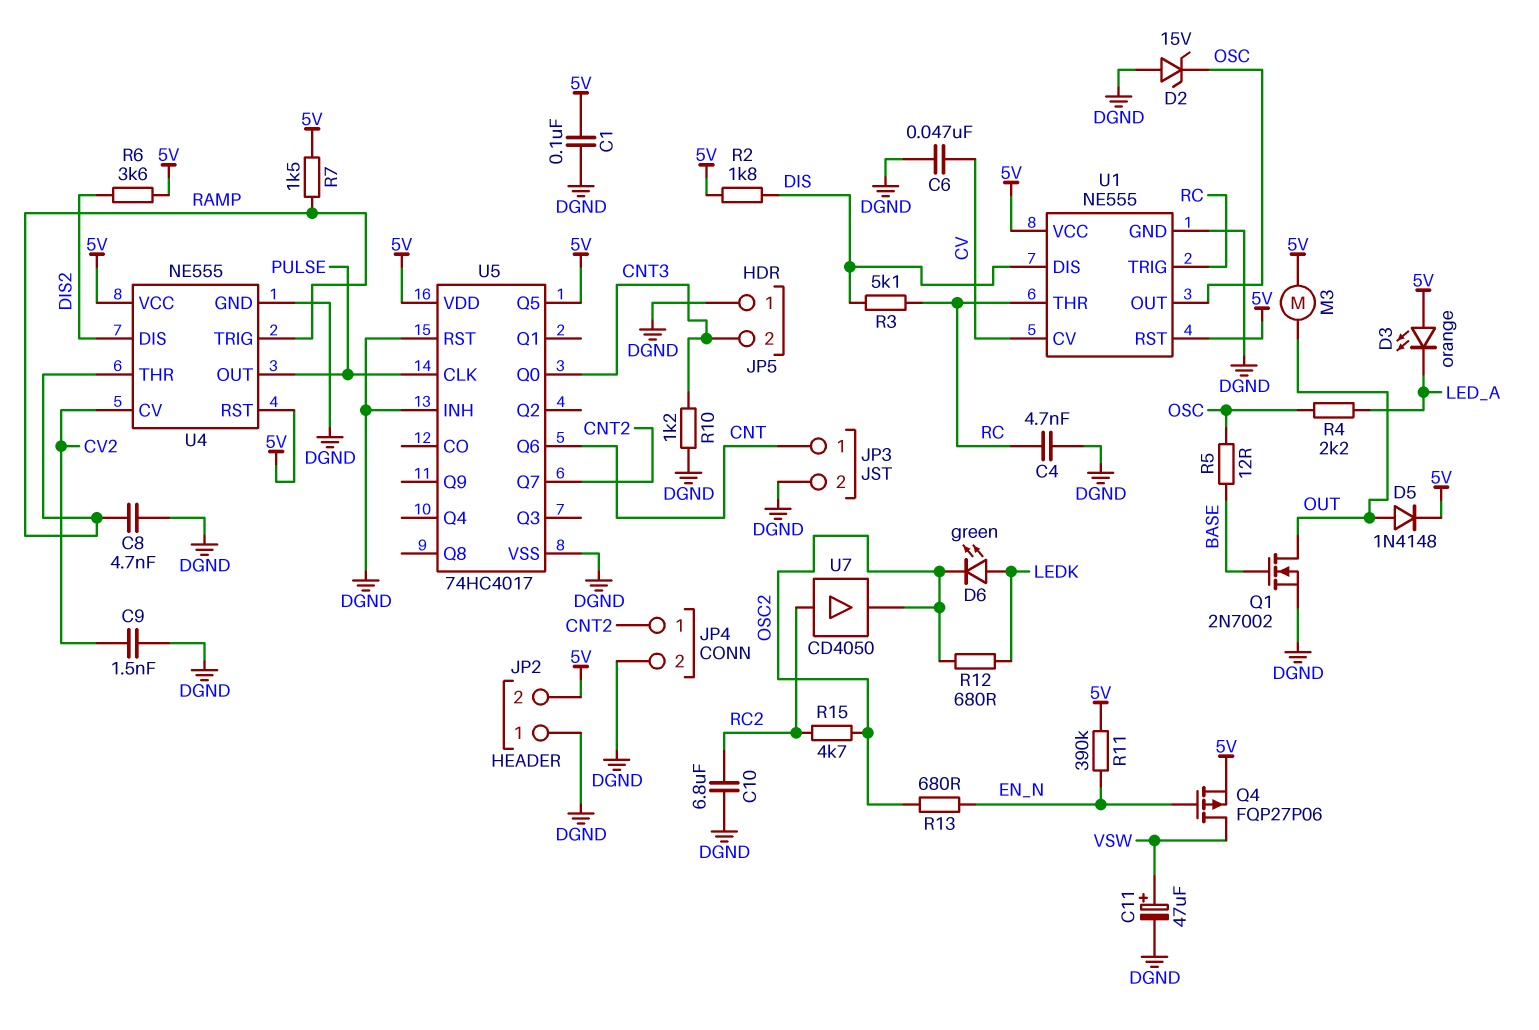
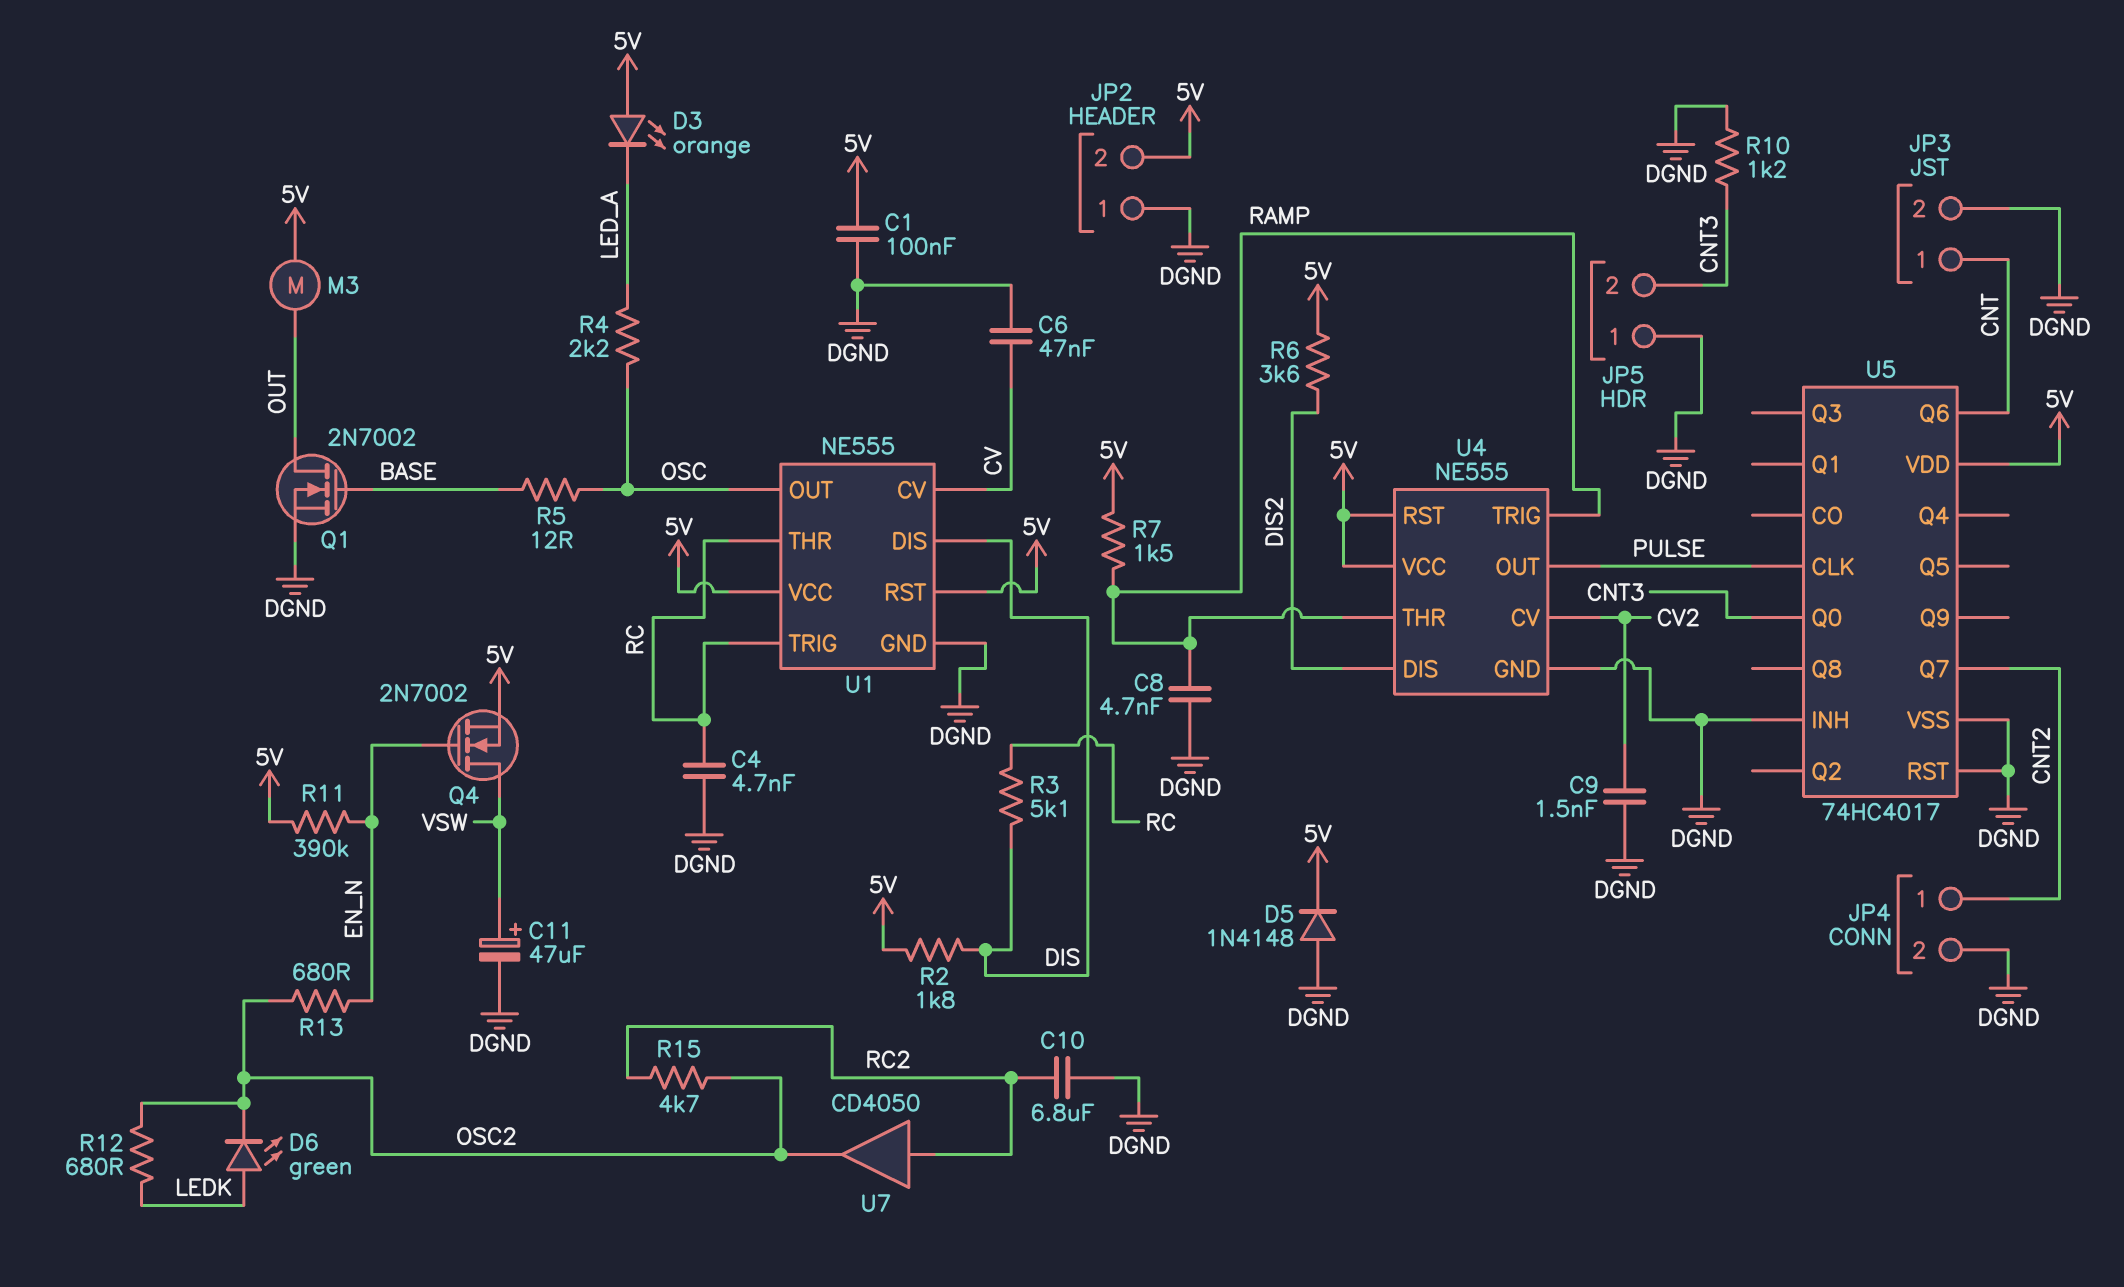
D2: zener 15V (A DGND, K OSC) -> none
D5: diode 1N4148 (A OUT, K 5V) -> diode 1N4148 (A DGND, K 5V)
Q4: PMOS FQP27P06 (G EN_N, D VSW, S 5V) -> NMOS 2N7002 (G EN_N, D VSW, S 5V)
U5 pin Q5: 5V -> none

